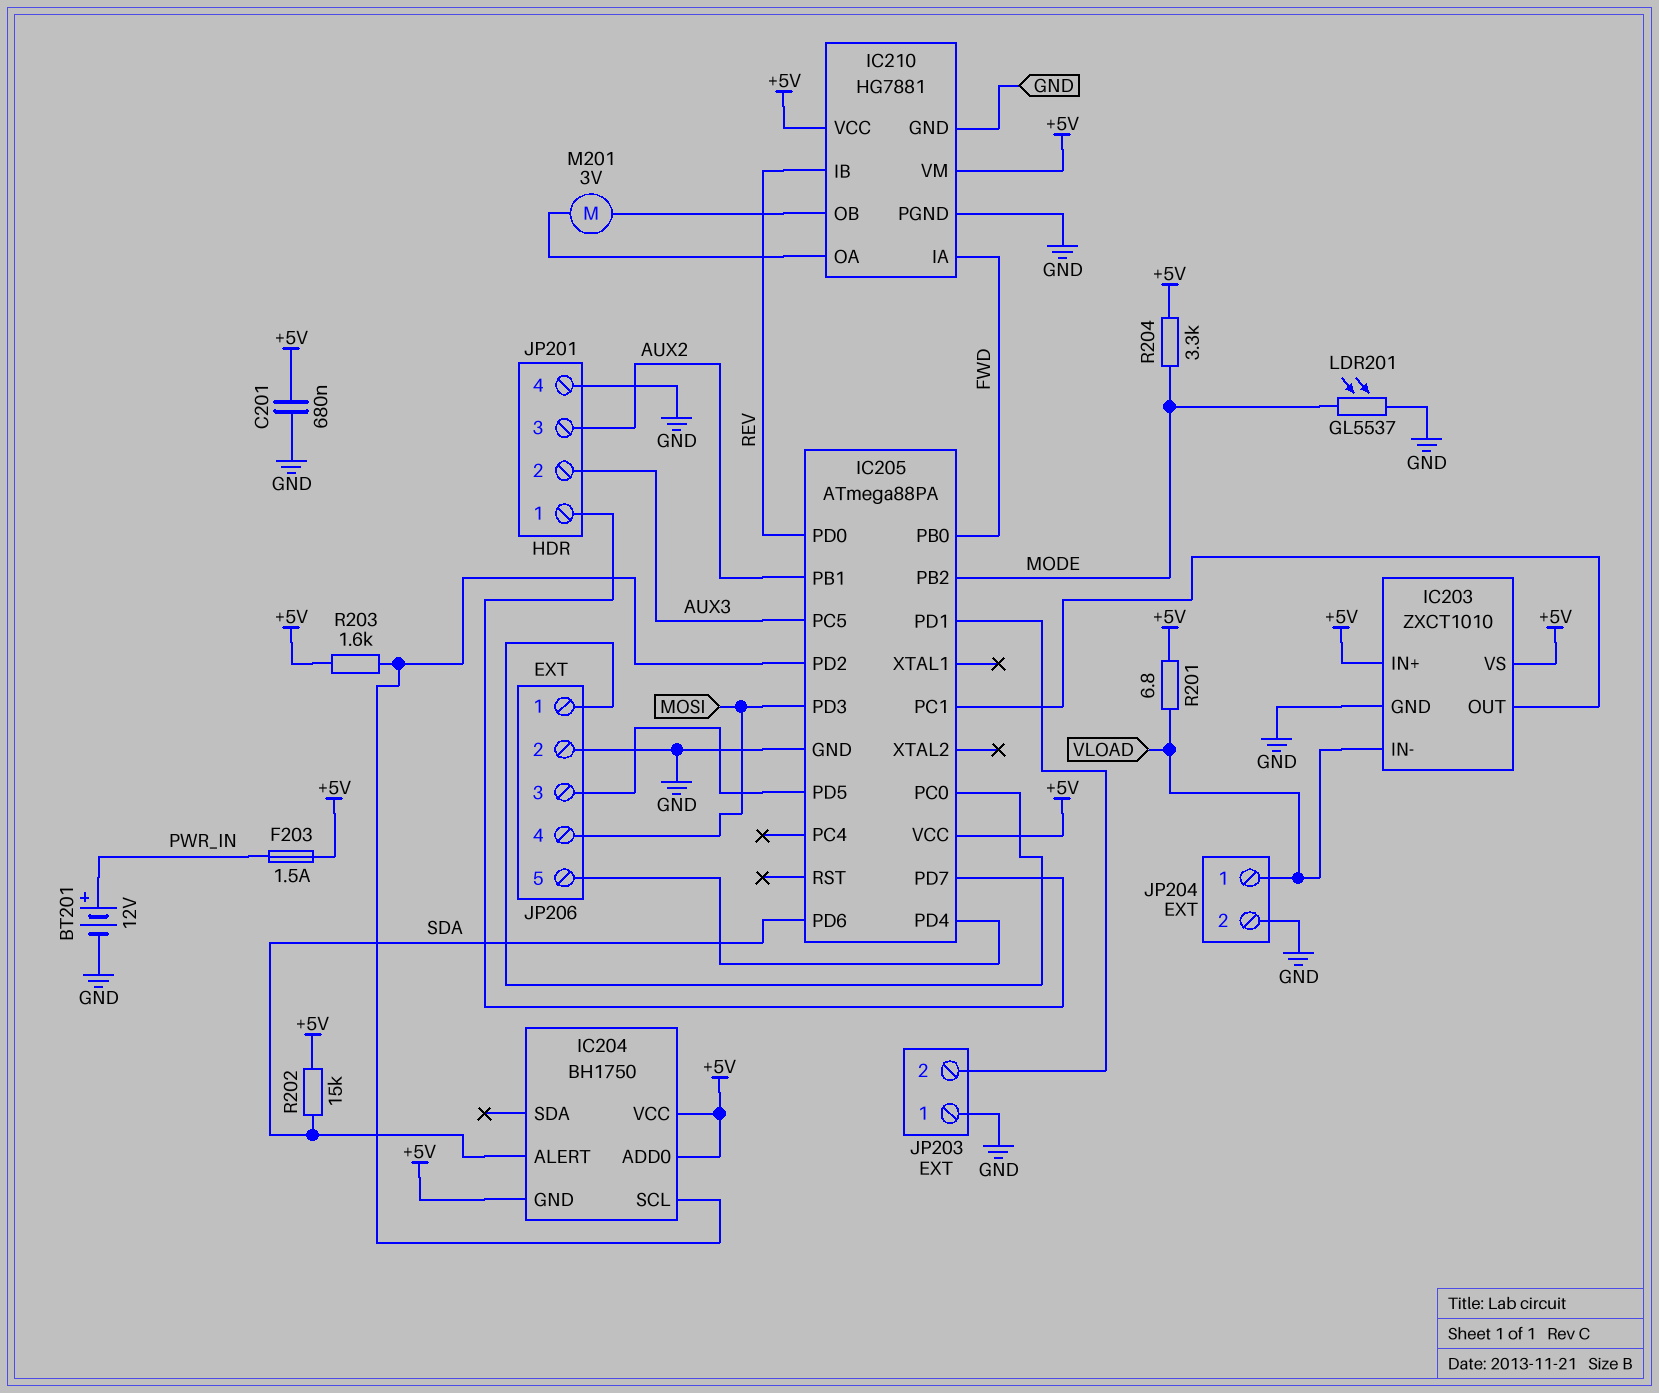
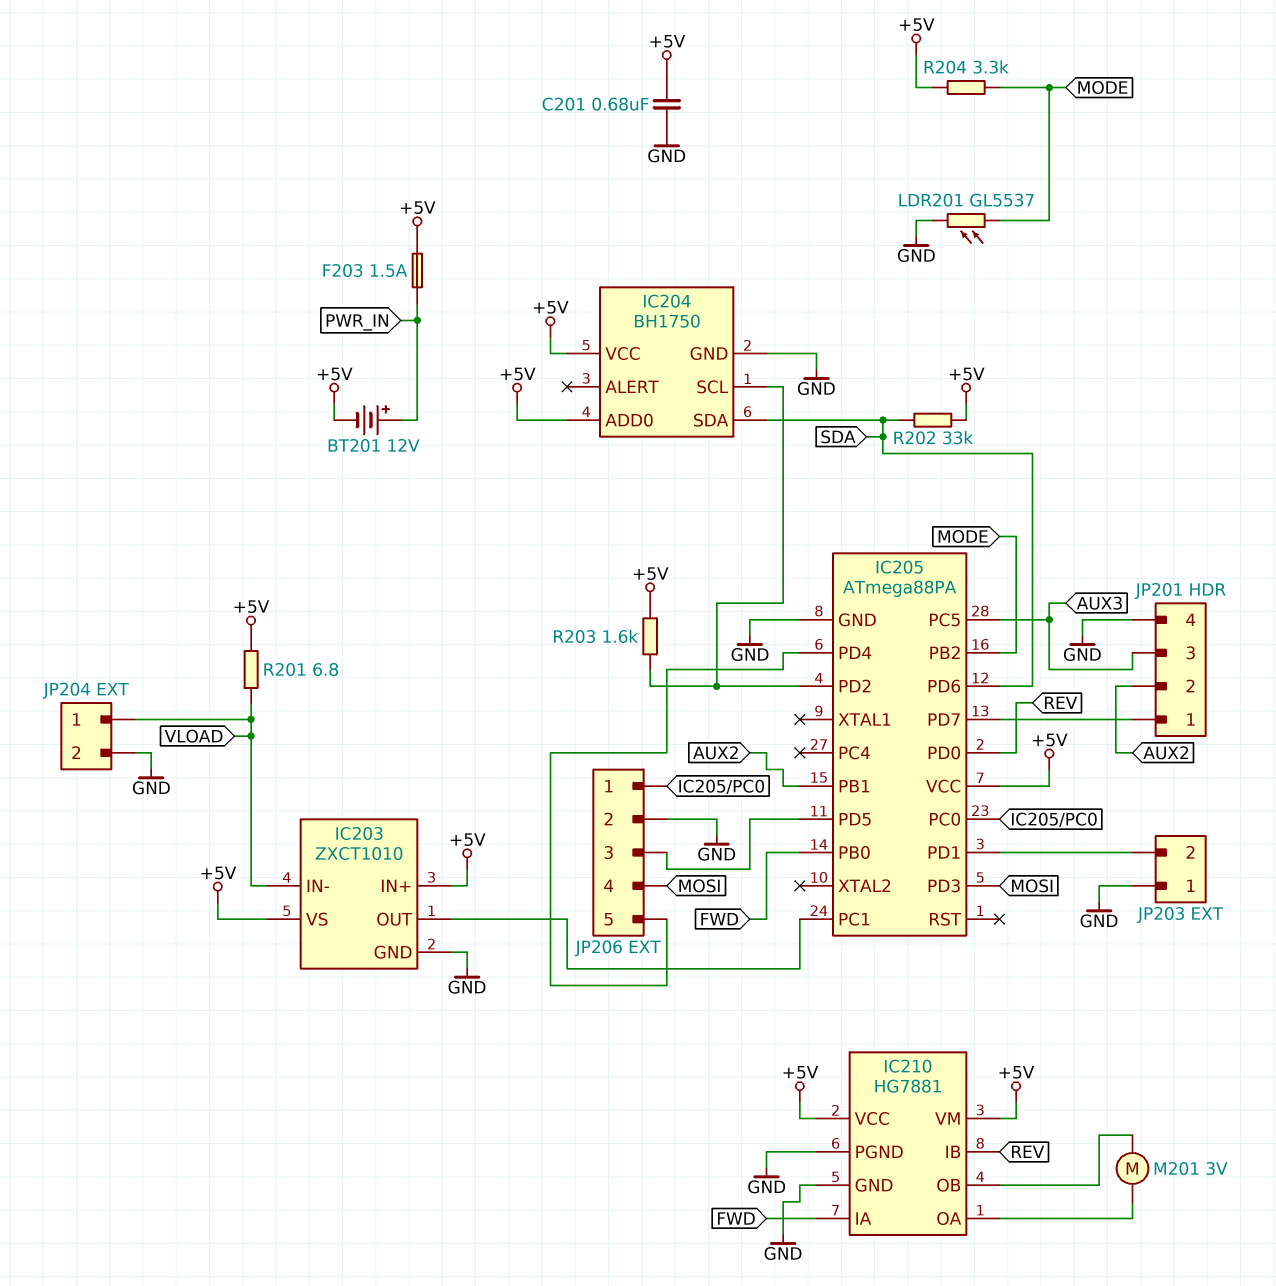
BT201: 12V (plus PWR_IN, minus GND) -> 12V (plus PWR_IN, minus +5V)
IC204 pin ALERT: SDA -> none
IC204 pin GND: +5V -> GND
IC204 pin SDA: none -> SDA
JP201 pin 2: AUX3 -> AUX2
JP201 pin 3: AUX2 -> AUX3
R202: 15k (+5V, SDA) -> 33k (+5V, SDA)

